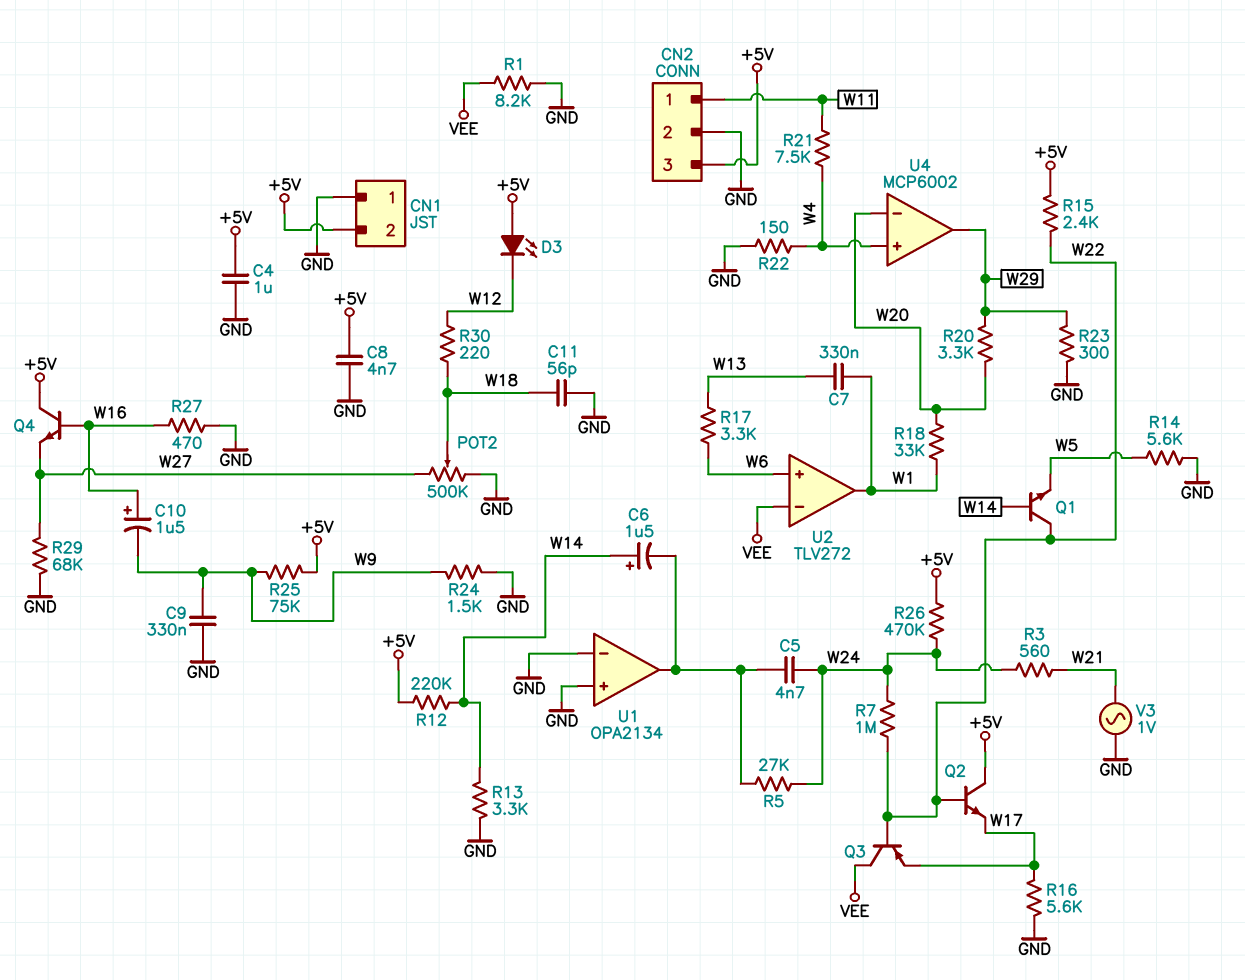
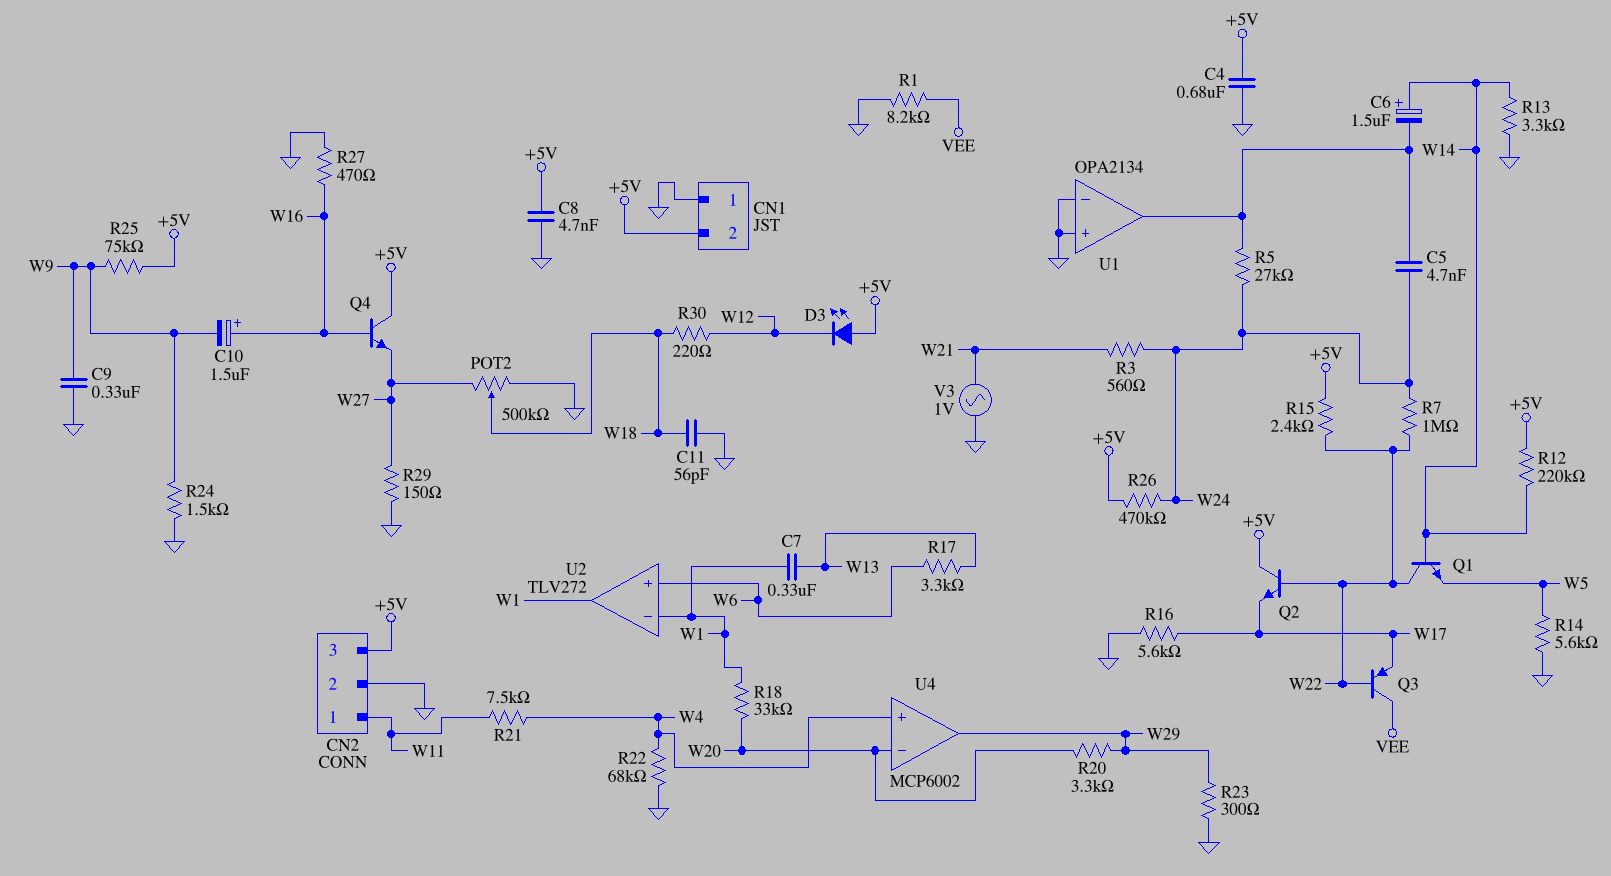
C4: 1uF (+5V, GND) -> 680nF (+5V, GND)
R22: 150 (GND, W4) -> 68k (GND, W4)
R29: 68k (GND, W27) -> 150 (GND, W27)
U2 pin in-: VEE -> W1

